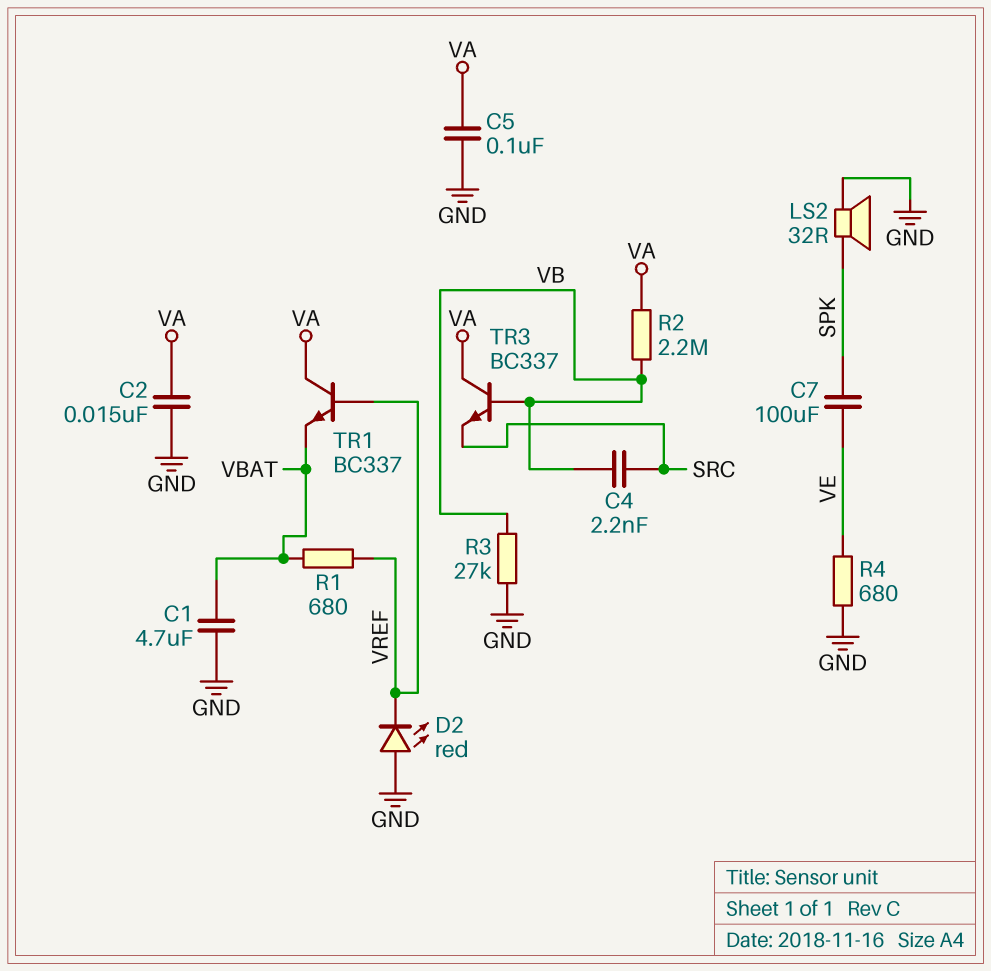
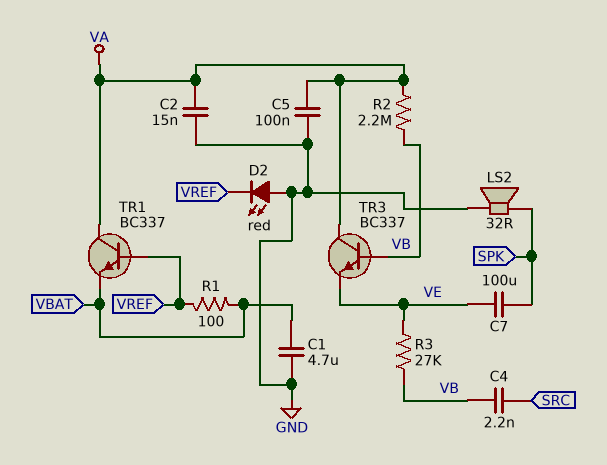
R1: 680 (VBAT, VREF) -> 100 (VBAT, VREF)
R3: 27k (GND, VB) -> 27k (VB, VE)
R4: 680 (GND, VE) -> none
TR3: NPN BC337 (B VB, C VA, E SRC) -> NPN BC337 (B VB, C VA, E VE)

